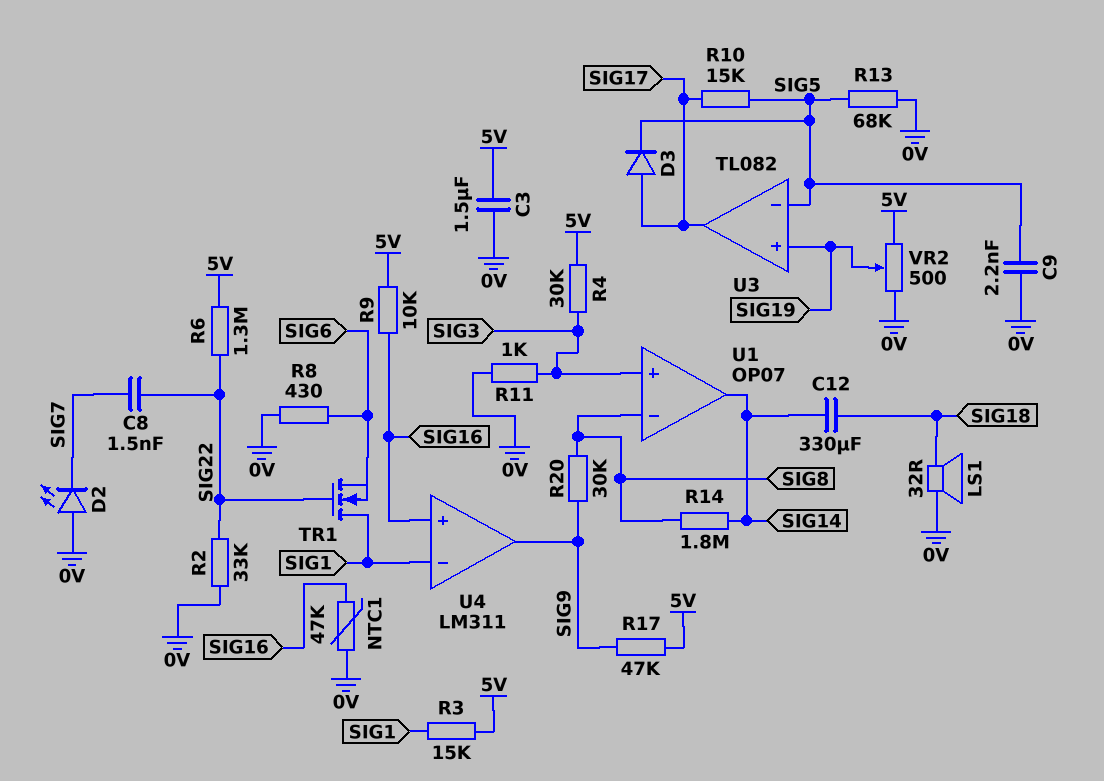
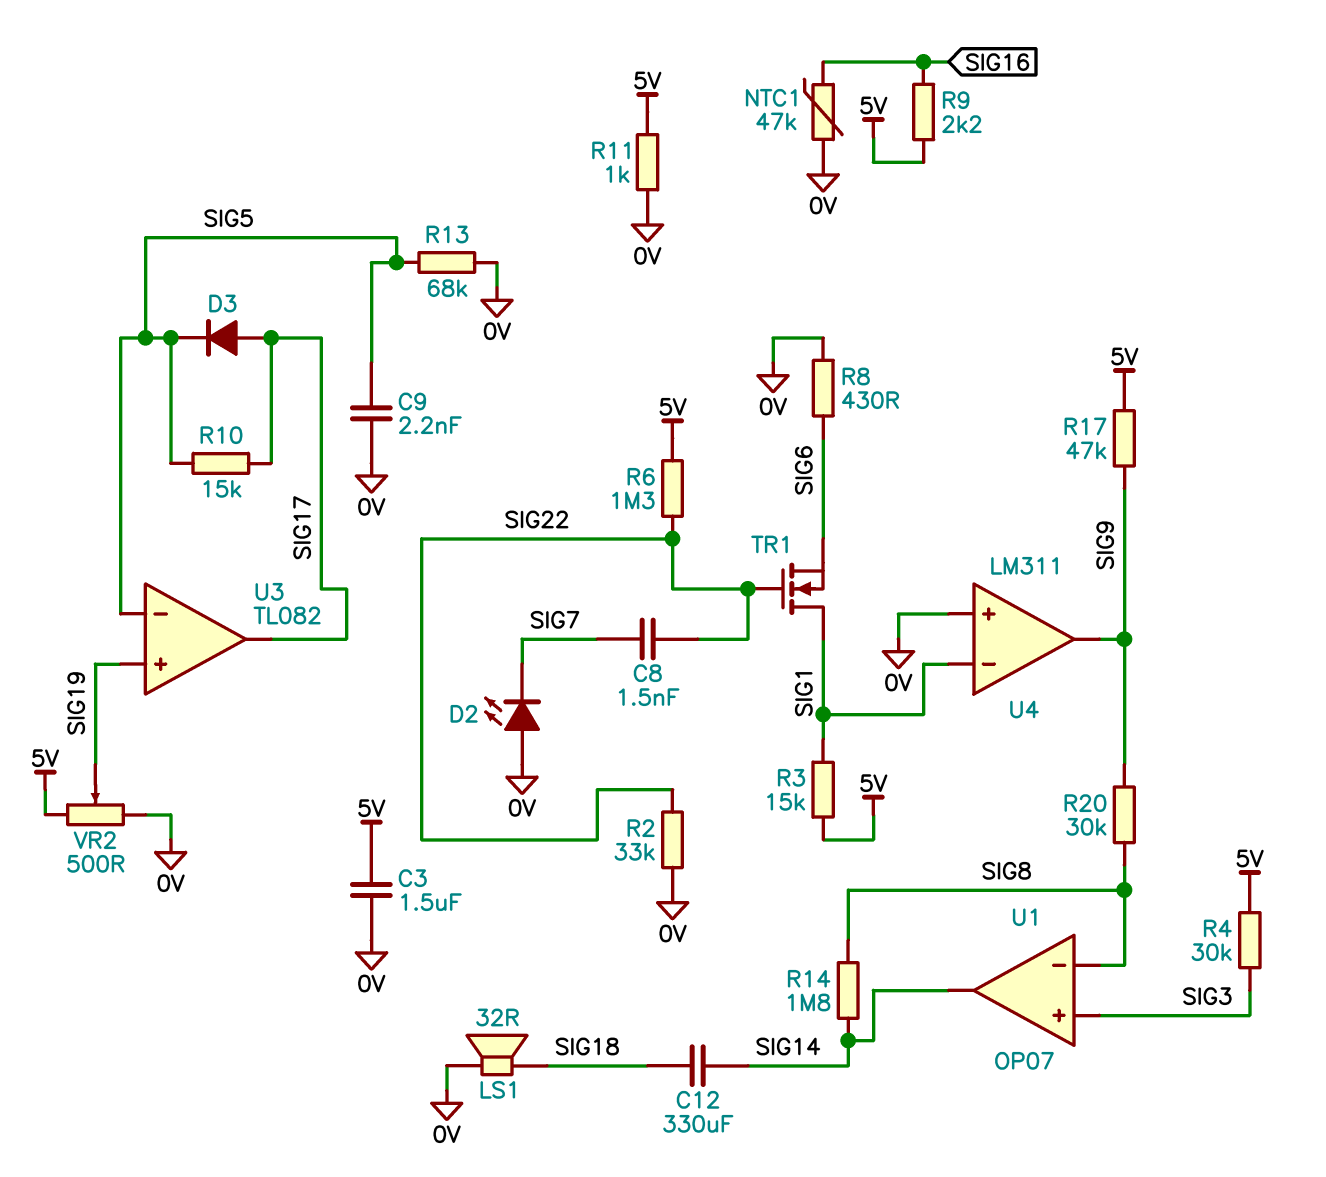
R9: 10k (5V, SIG16) -> 2.2k (5V, SIG16)
R11: 1k (0V, SIG3) -> 1k (0V, 5V)
U4 pin in+: SIG16 -> 0V

